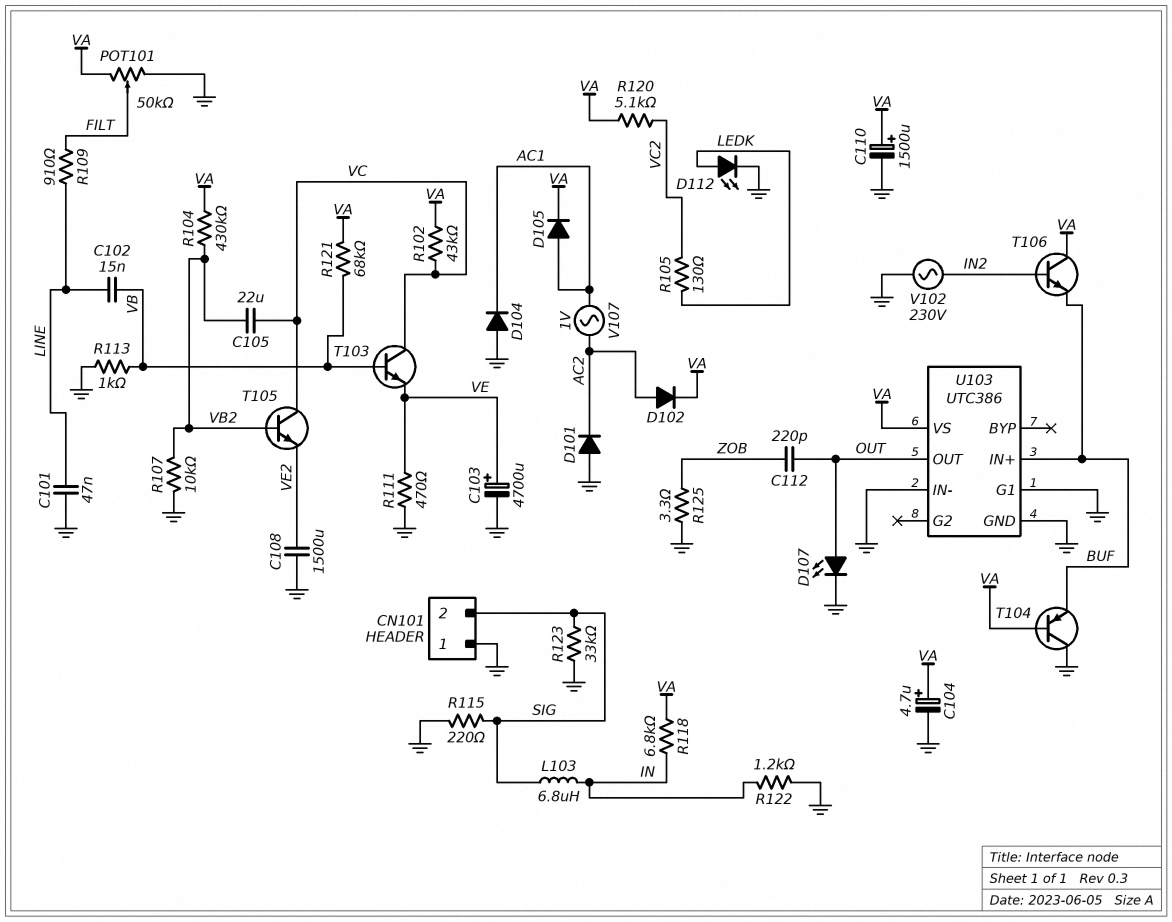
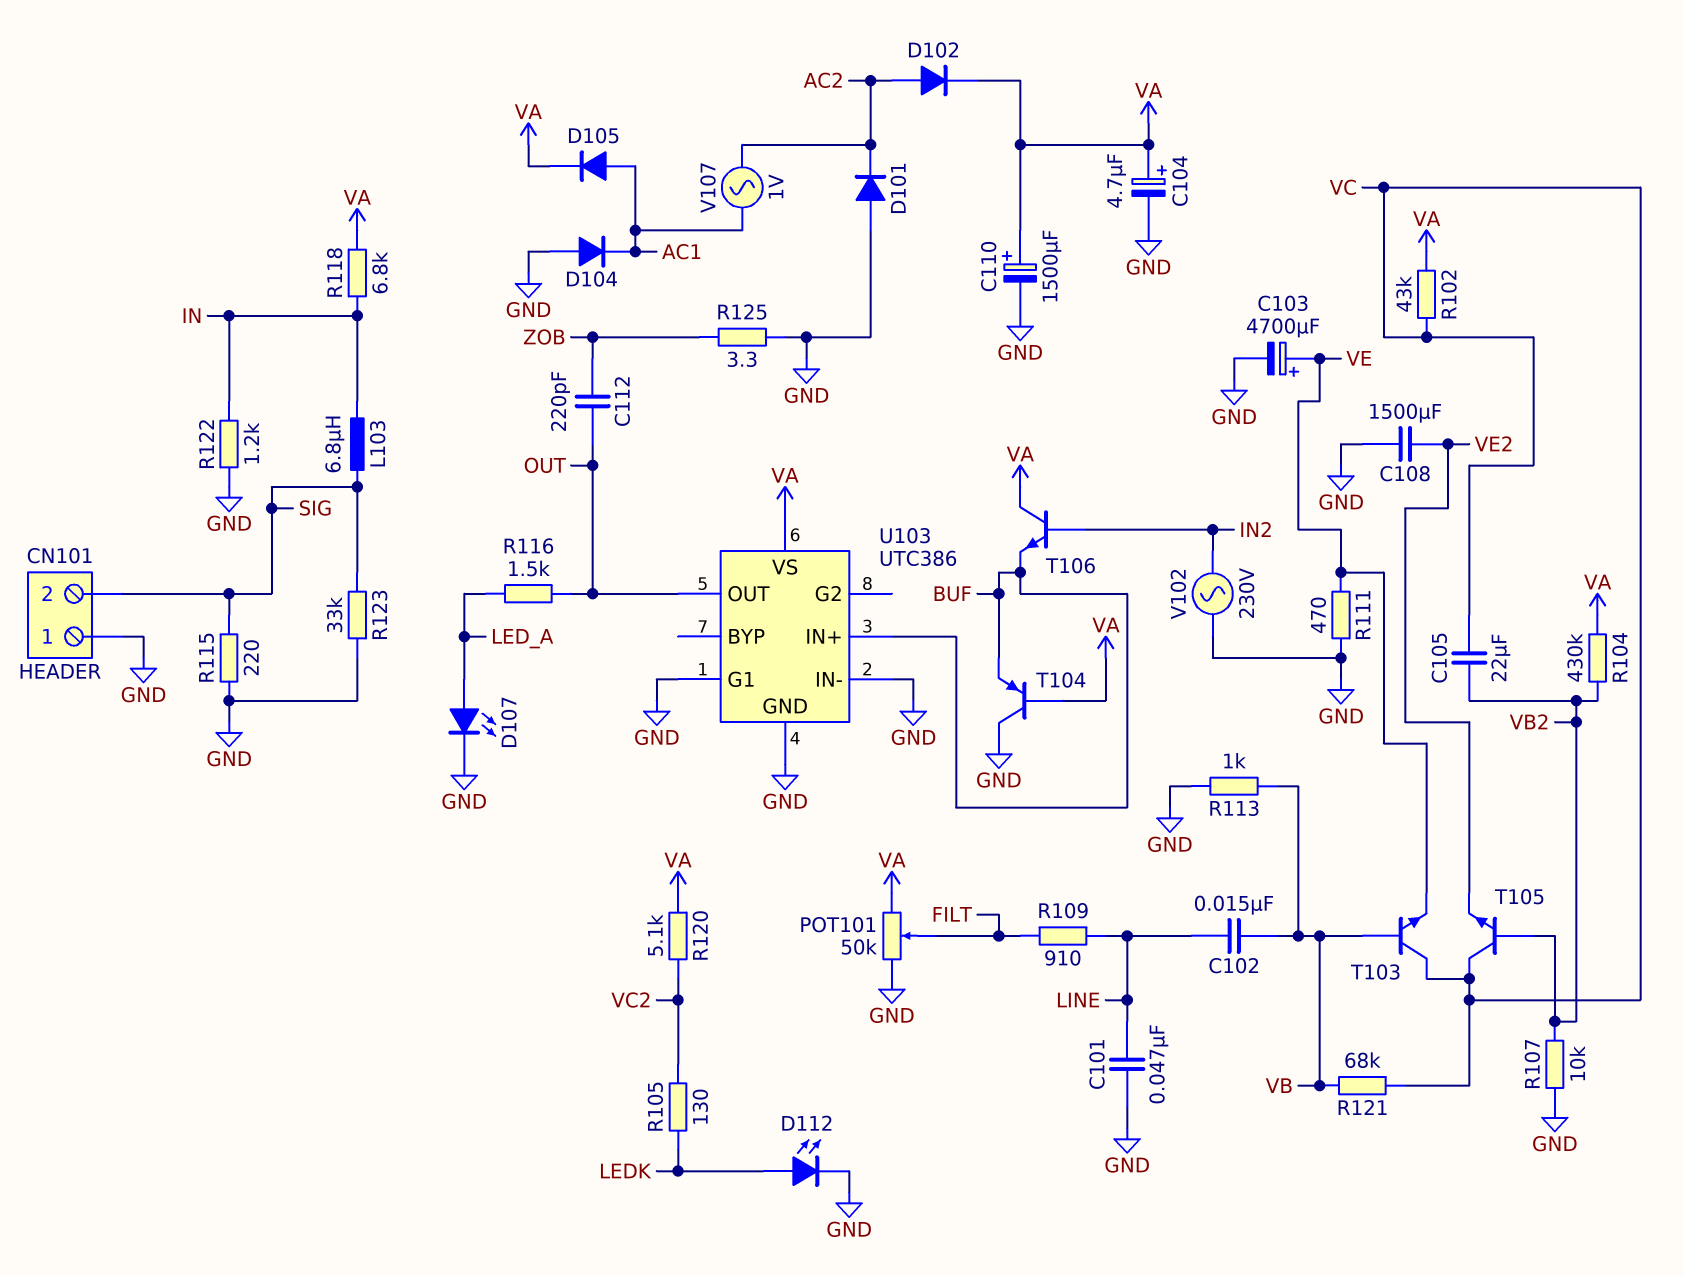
D107: LED (A OUT, K GND) -> LED (A LED_A, K GND)
R116: none -> 1.5k (LED_A, OUT)
R121: 68k (VA, VB) -> 68k (VB, VC)

